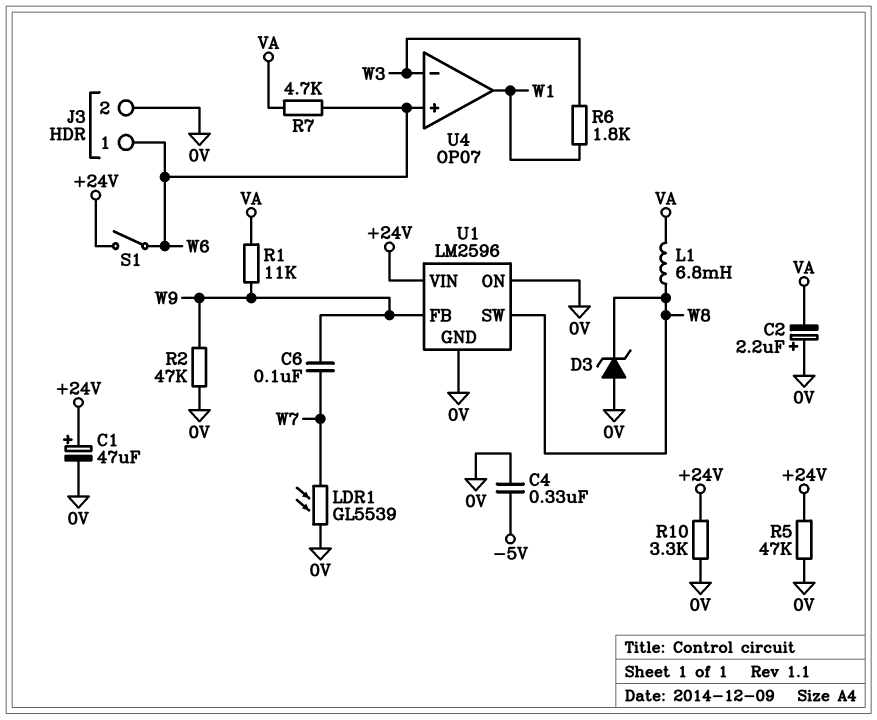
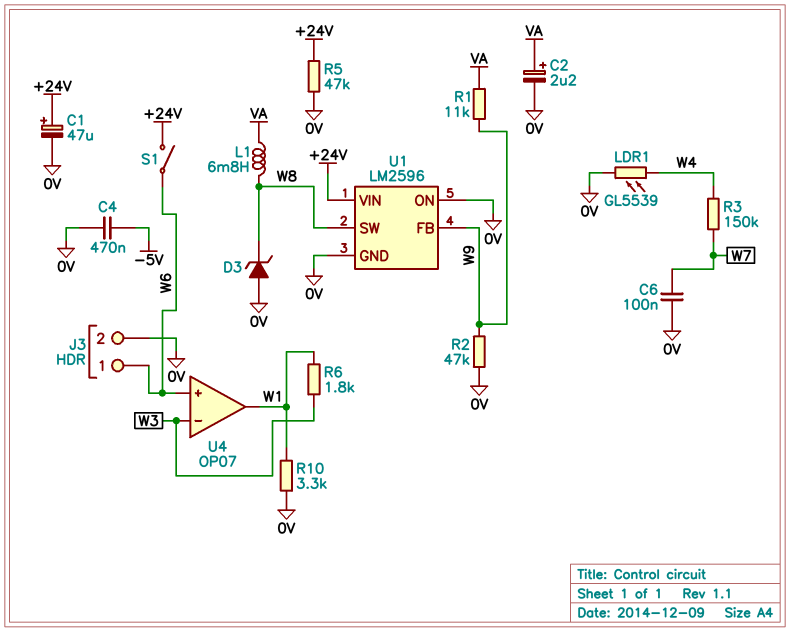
C2: 2.2uF (plus 0V, minus VA) -> 2.2uF (plus VA, minus 0V)
C4: 330nF (-5V, 0V) -> 470nF (-5V, 0V)
C6: 100nF (W7, W9) -> 100nF (0V, W7)
LDR1: GL5539 (0V, W7) -> GL5539 (0V, W4)
R3: none -> 150k (W4, W7)
R7: 4.7k (VA, W6) -> none
R10: 3.3k (+24V, 0V) -> 3.3k (0V, W1)

